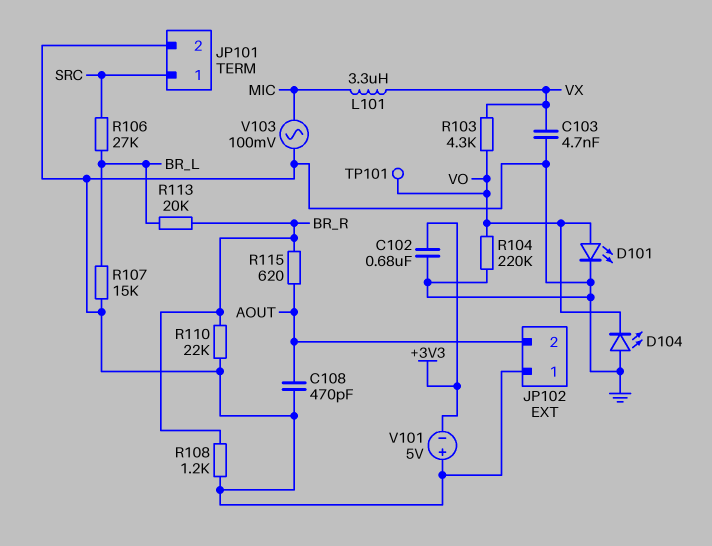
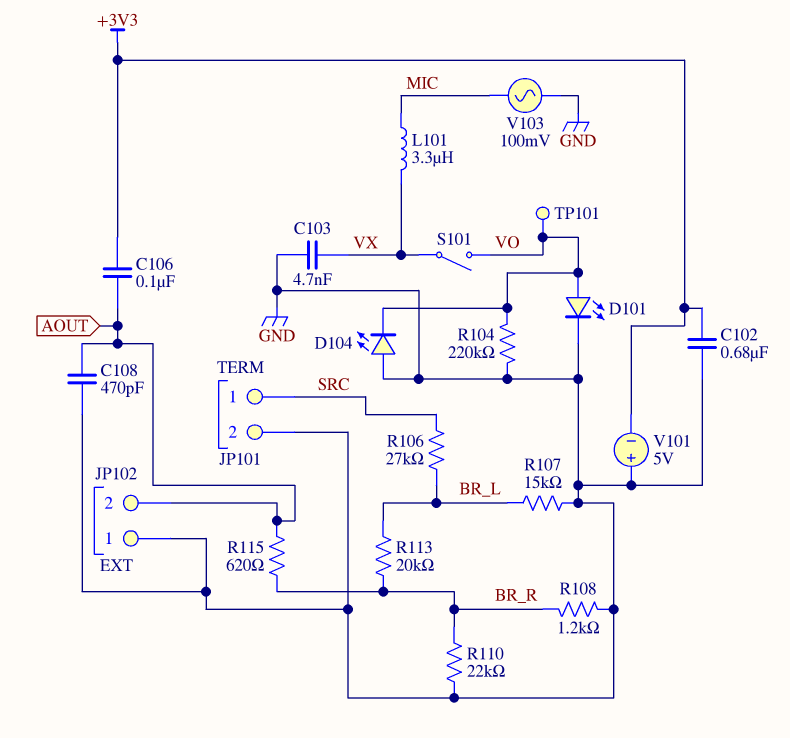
C106: none -> 100nF (+3V3, AOUT)
R103: 4.3k (VO, VX) -> none
S101: none -> switch (VO, VX)

